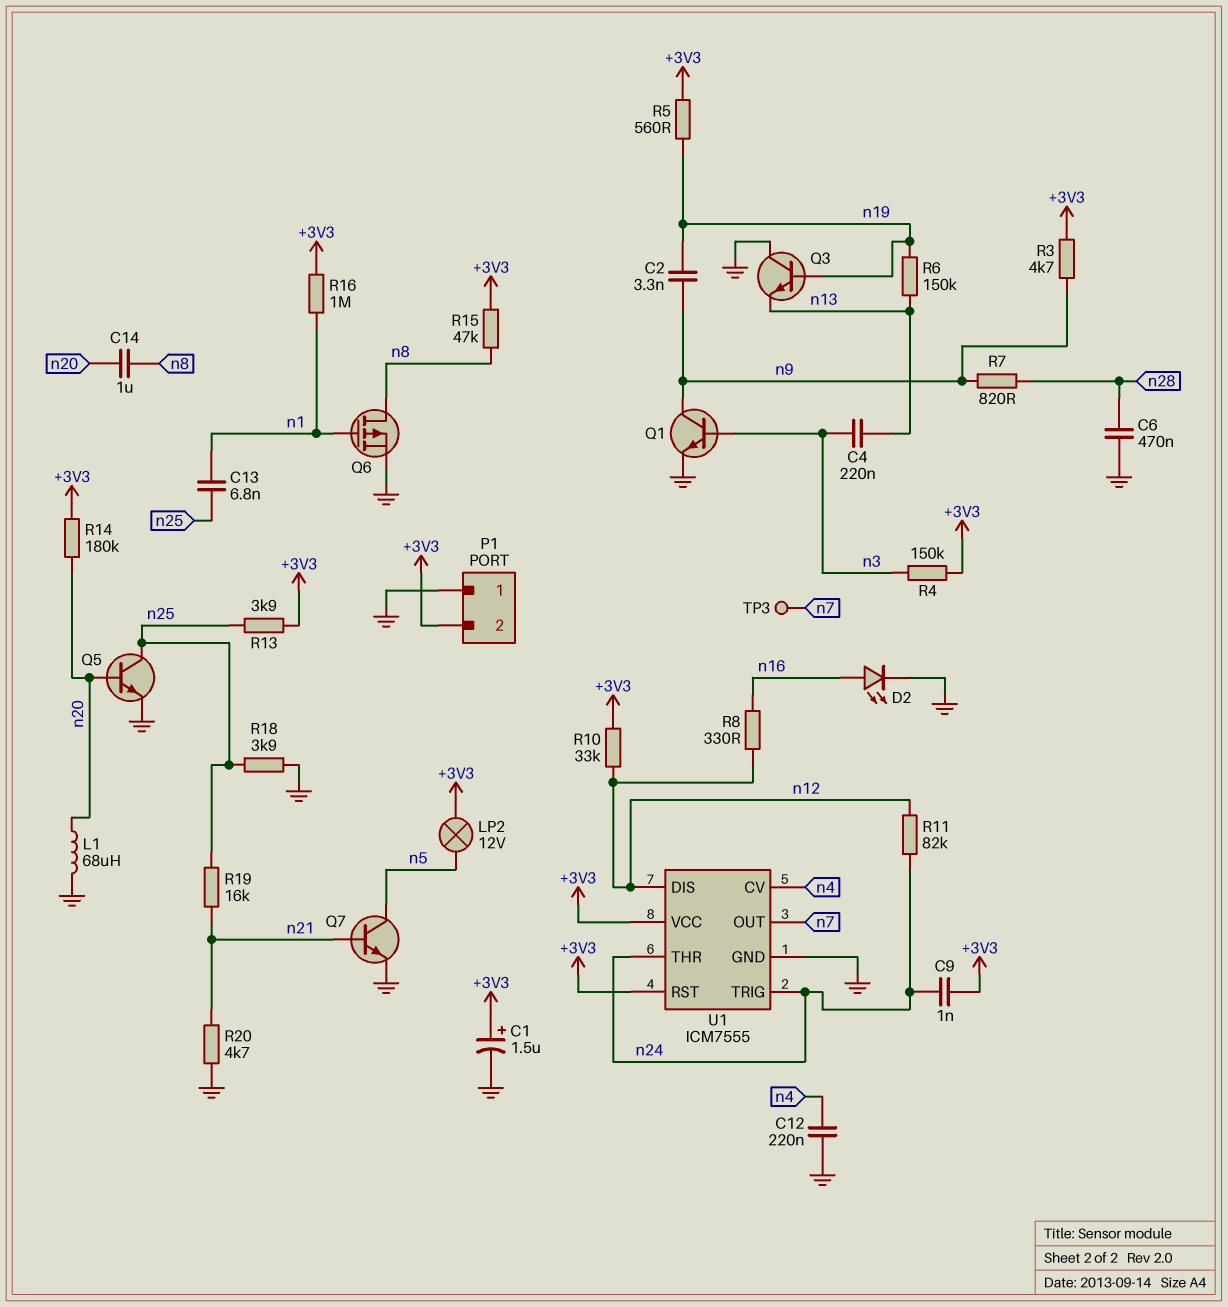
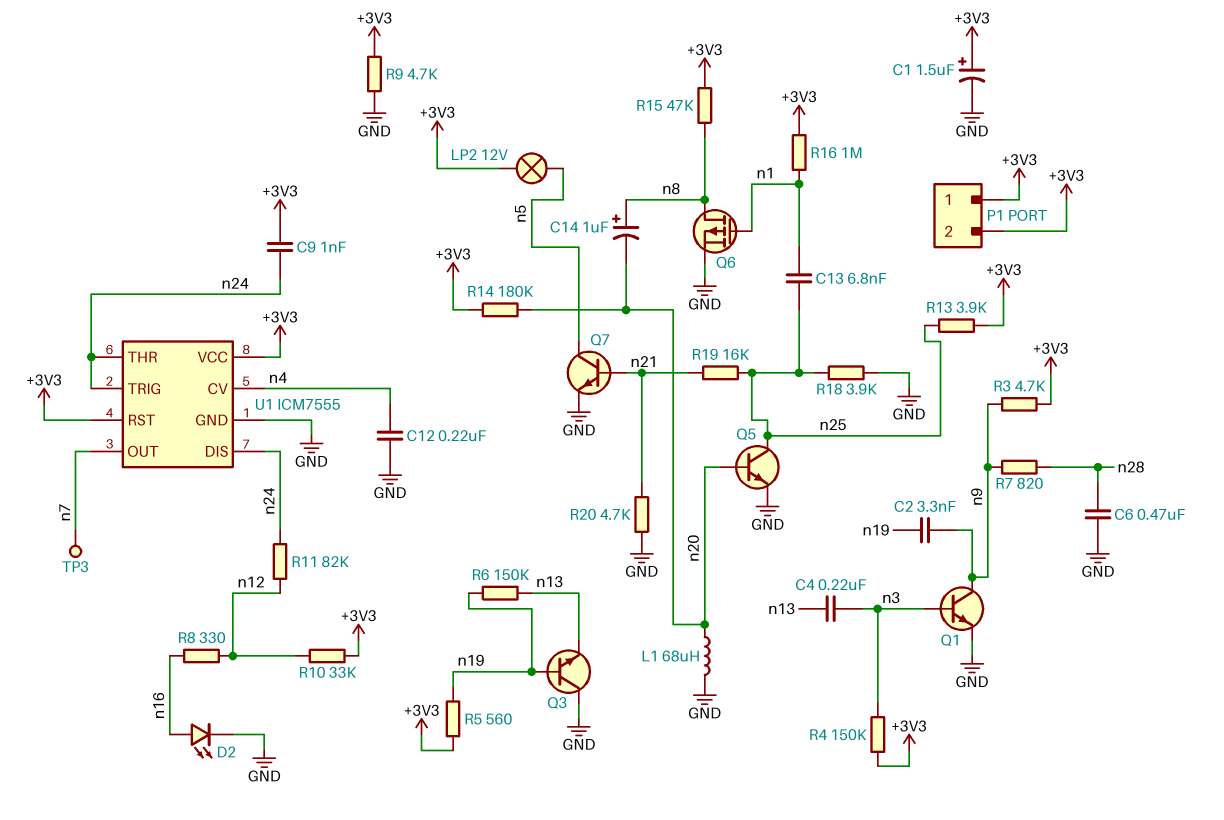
C14: 1uF (n8, n20) -> 1uF (plus n8, minus n20)
P1 pin 1: GND -> +3V3
R9: none -> 4.7k (+3V3, GND)
U1 pin DIS: n12 -> n24

